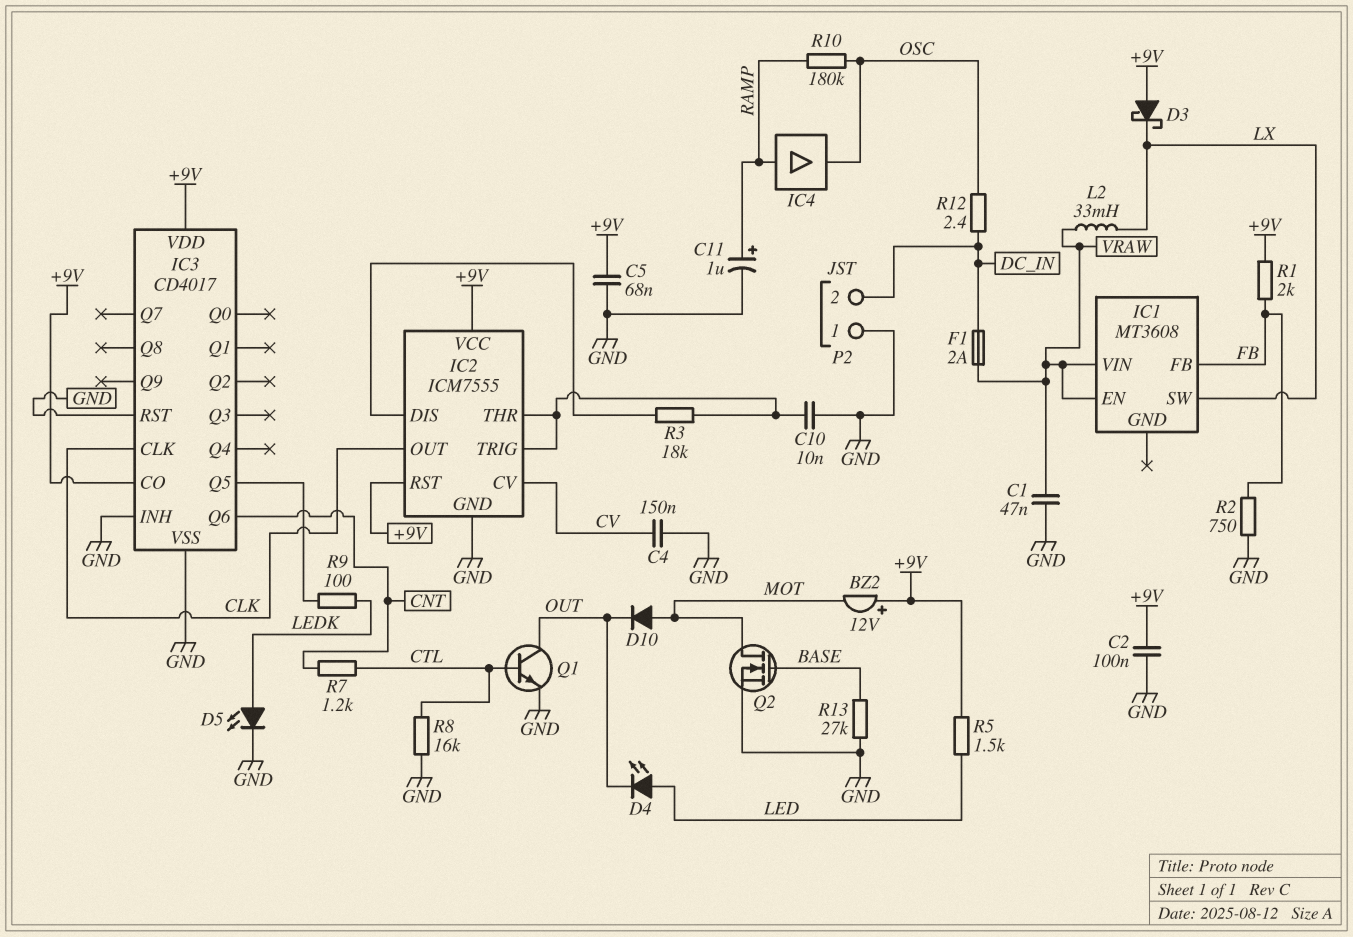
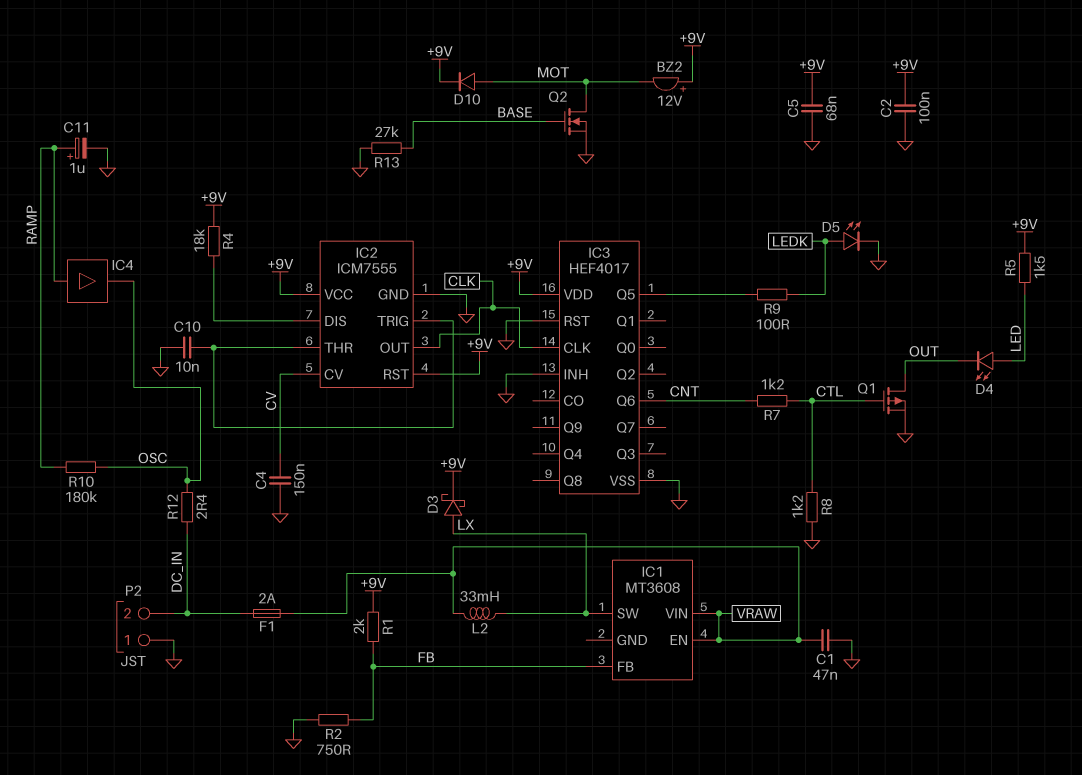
D3: schottky (A +9V, K LX) -> schottky (A LX, K +9V)
D10: diode (A MOT, K OUT) -> diode (A MOT, K +9V)
IC3: CD4017 -> HEF4017
IC3 pin CO: +9V -> none
Q1: NPN (B CTL, C OUT, E GND) -> PMOS (G CTL, D OUT, S GND)
R3: 18k (IC2/DIS, IC2/THR) -> none
R4: none -> 18k (+9V, IC2/DIS)
R8: 16k (CTL, GND) -> 1.2k (CTL, GND)

